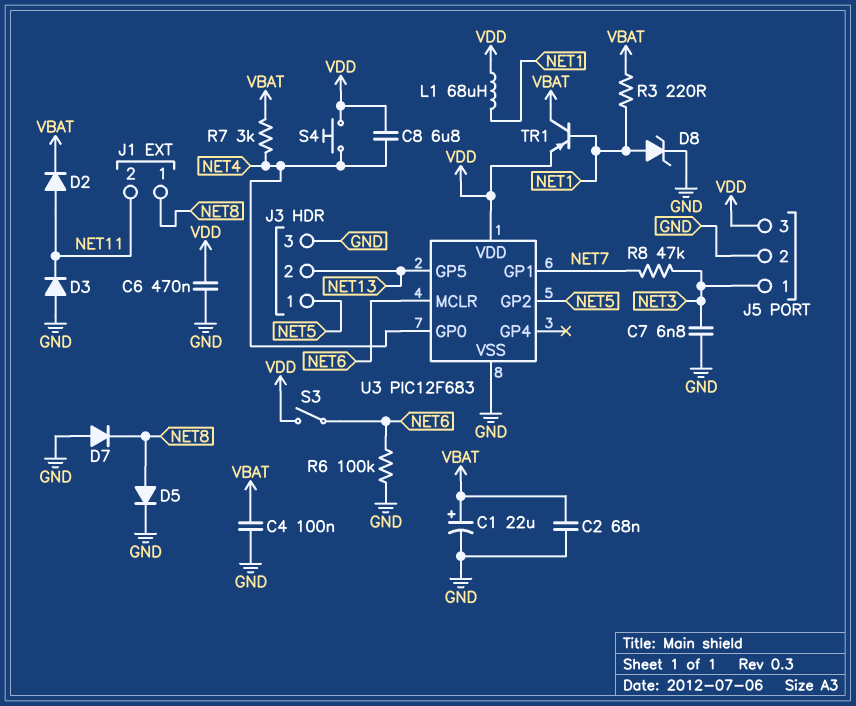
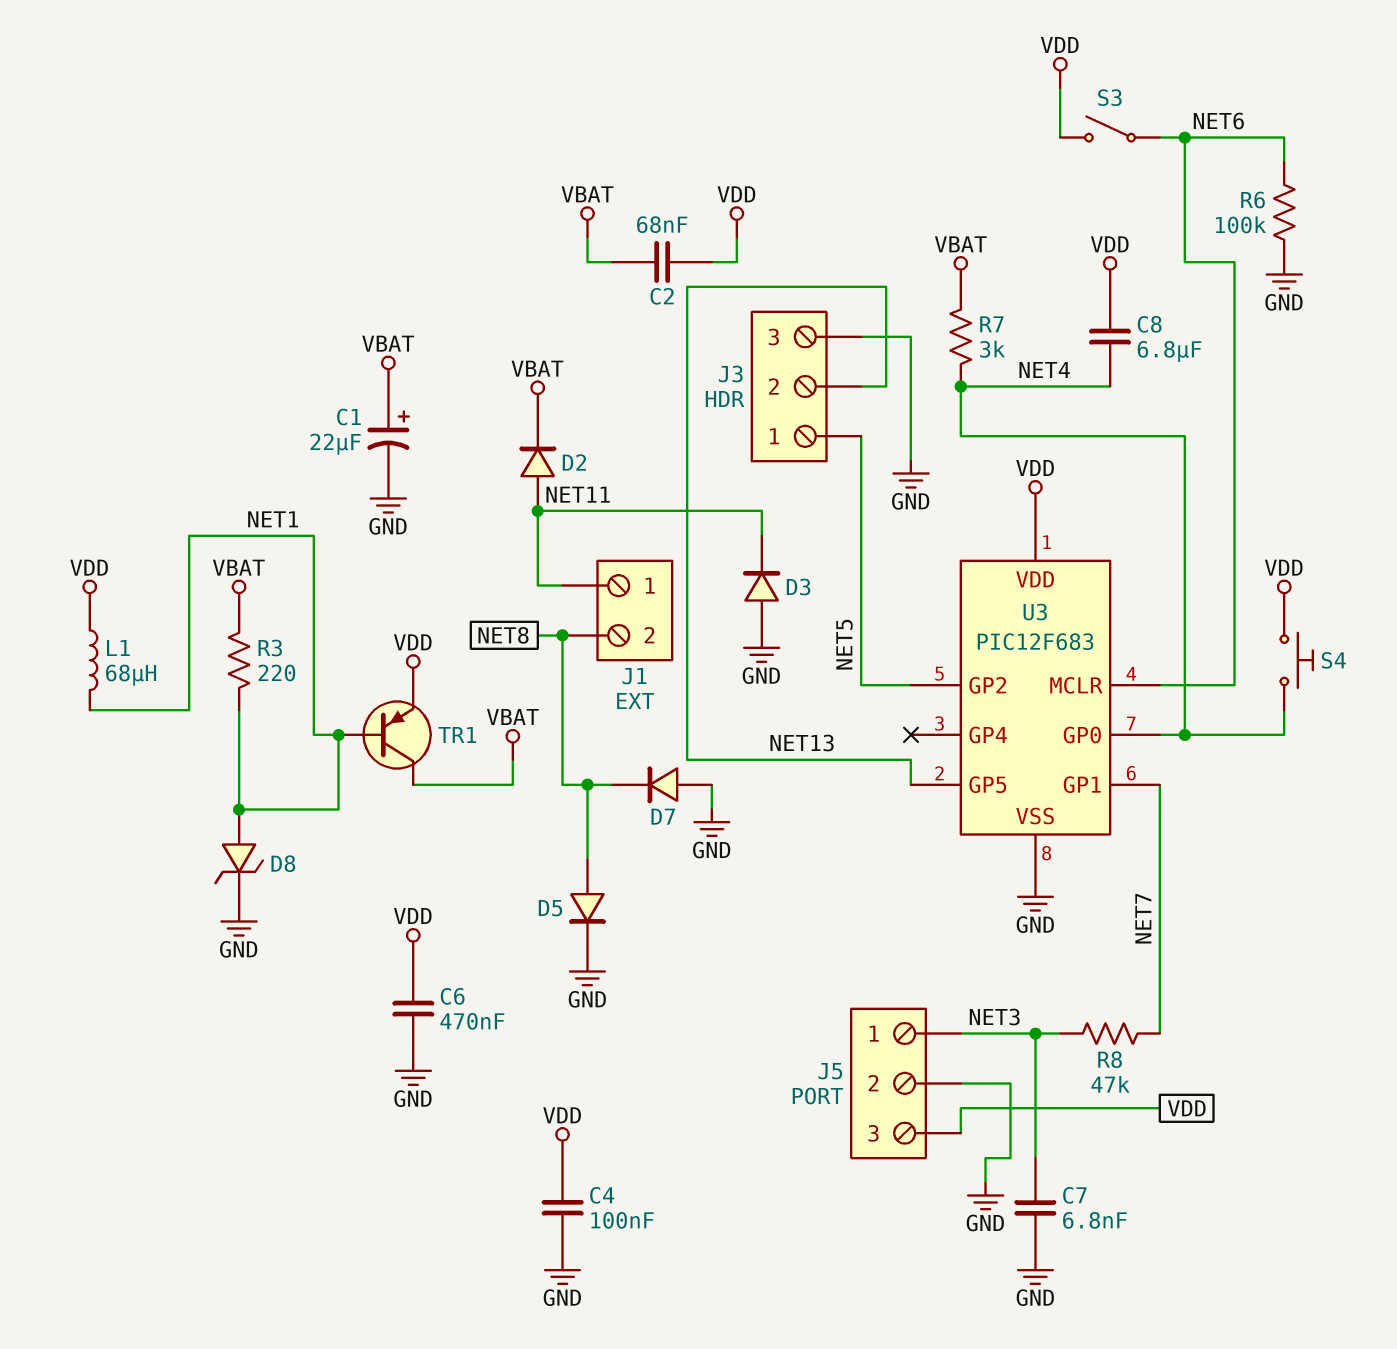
C2: 68nF (GND, VBAT) -> 68nF (VBAT, VDD)
C4: 100nF (GND, VBAT) -> 100nF (GND, VDD)
J1 pin 1: NET8 -> NET11
J1 pin 2: NET11 -> NET8

